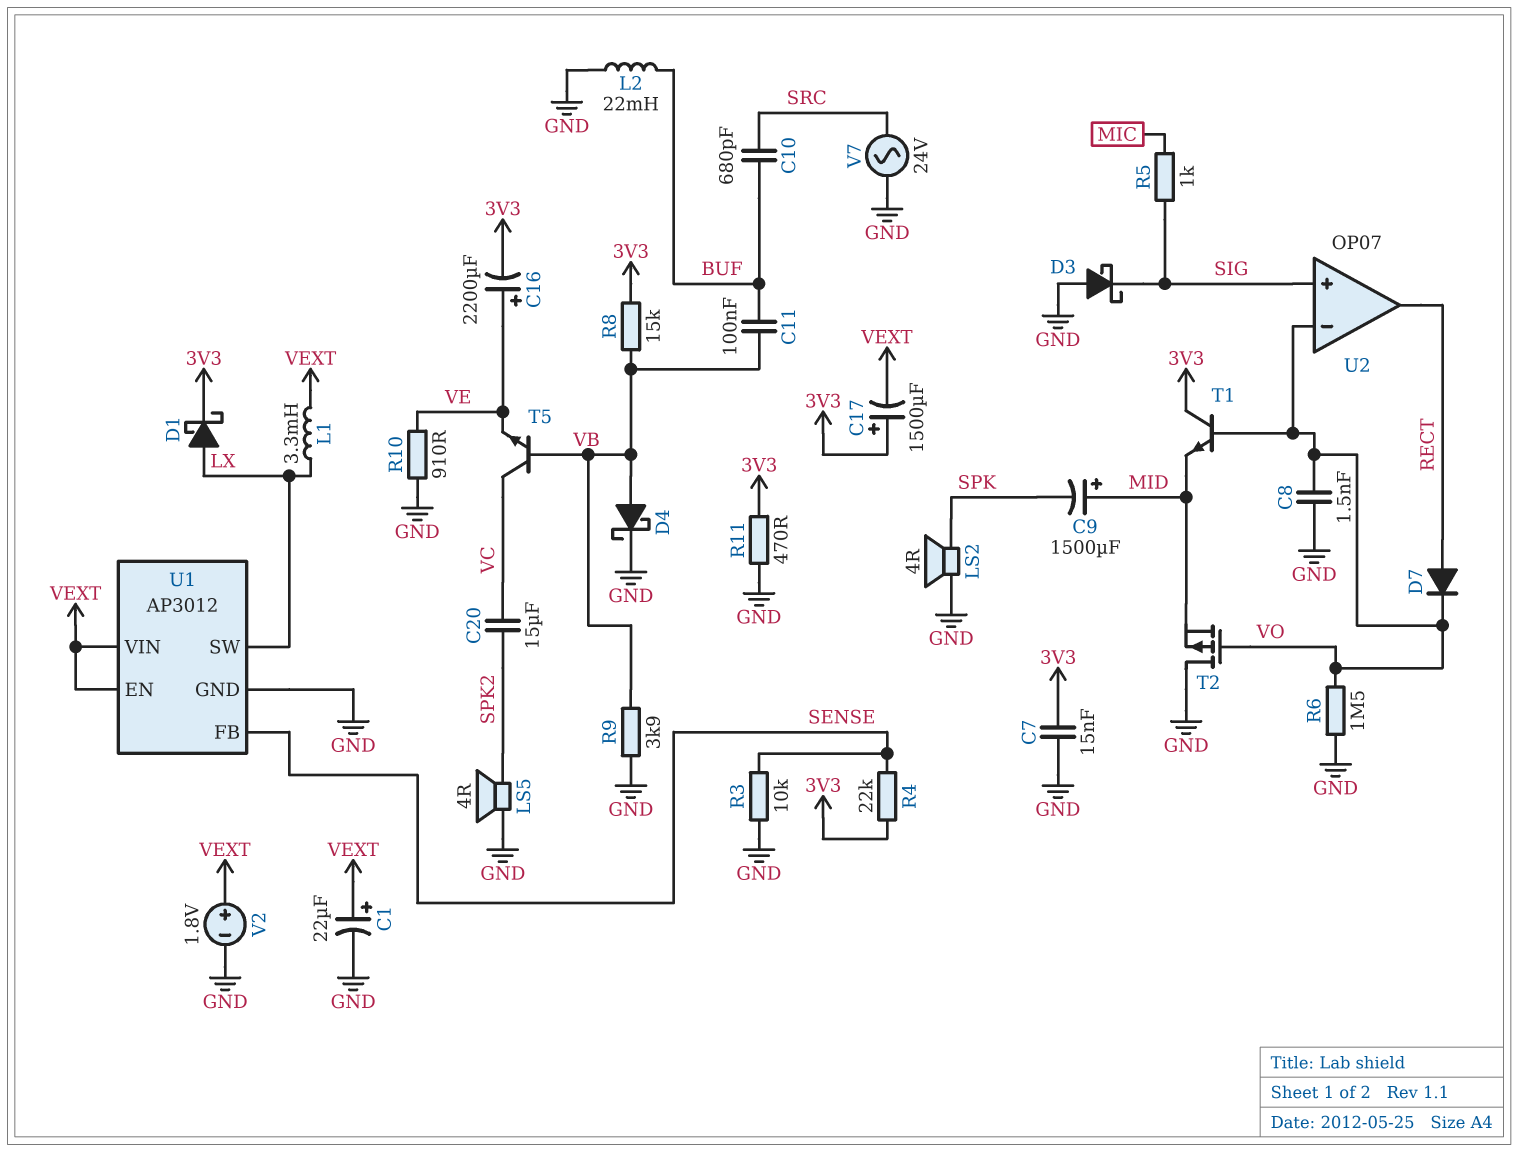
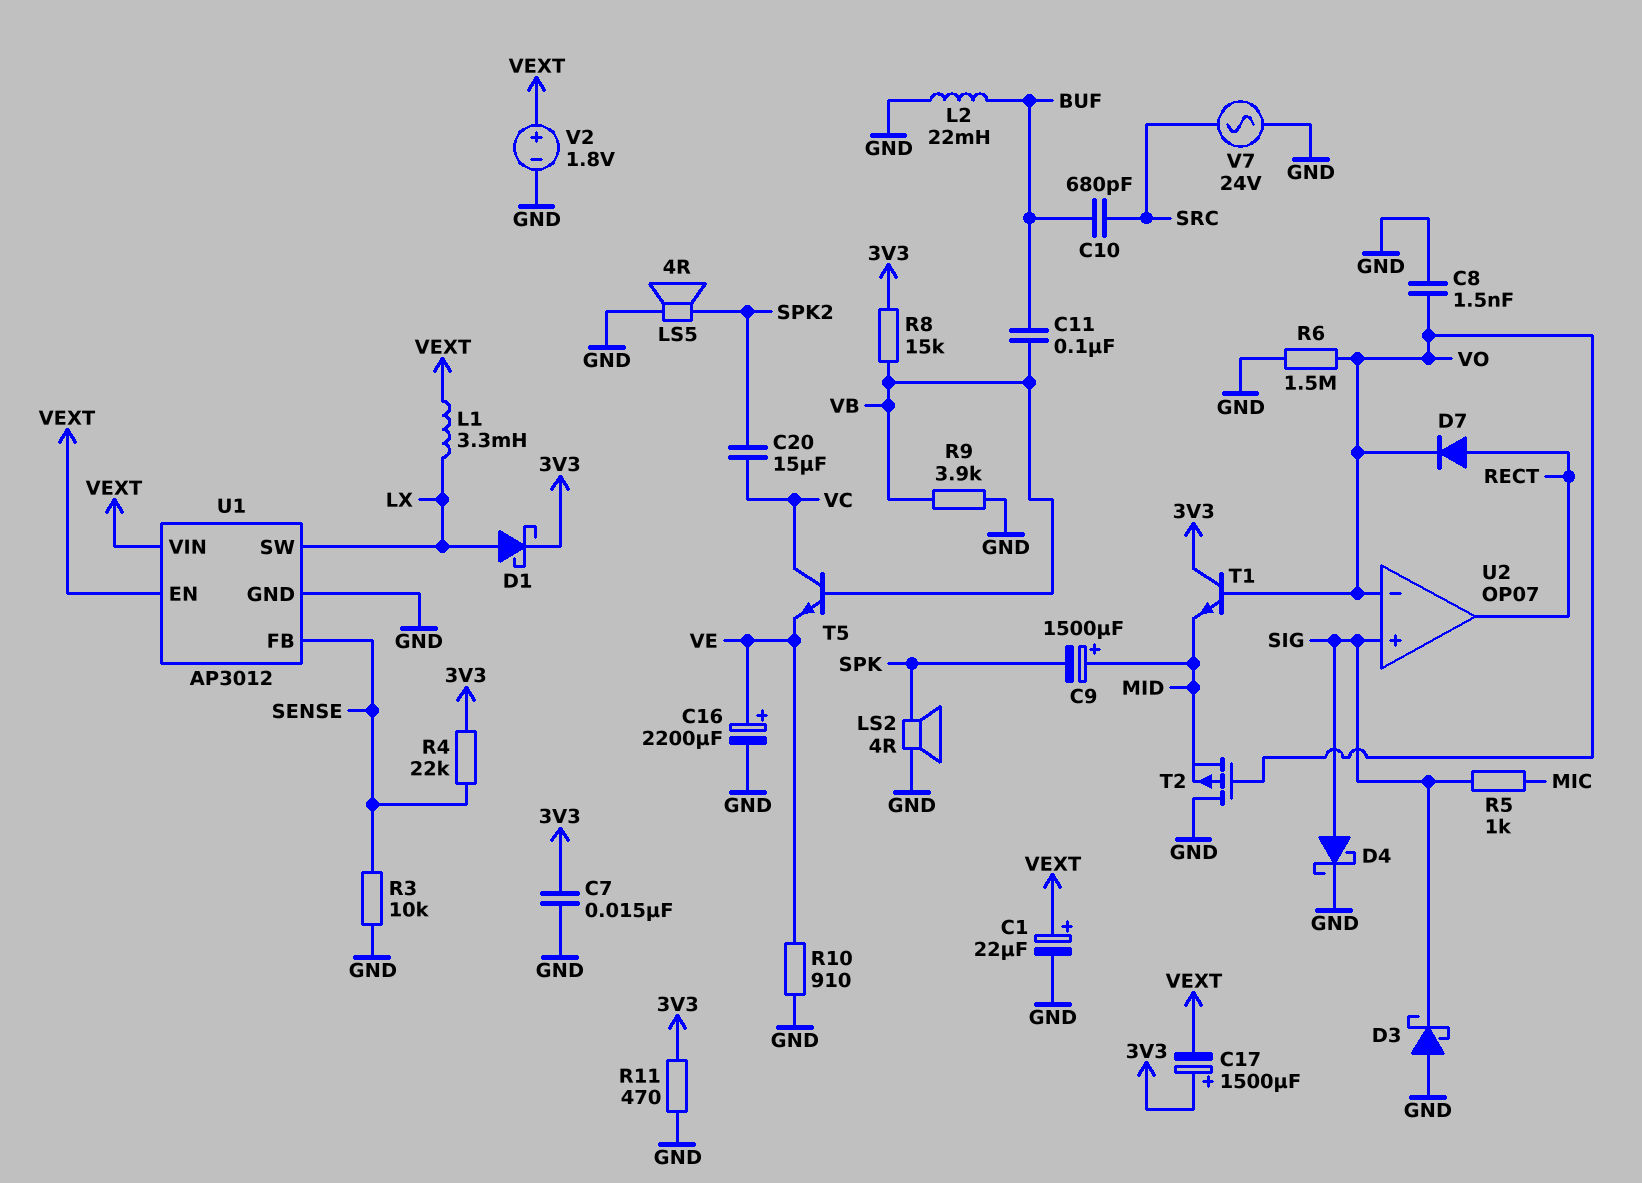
C16: 2200uF (plus VE, minus 3V3) -> 2200uF (plus VE, minus GND)
D4: schottky (A VB, K GND) -> schottky (A SIG, K GND)

